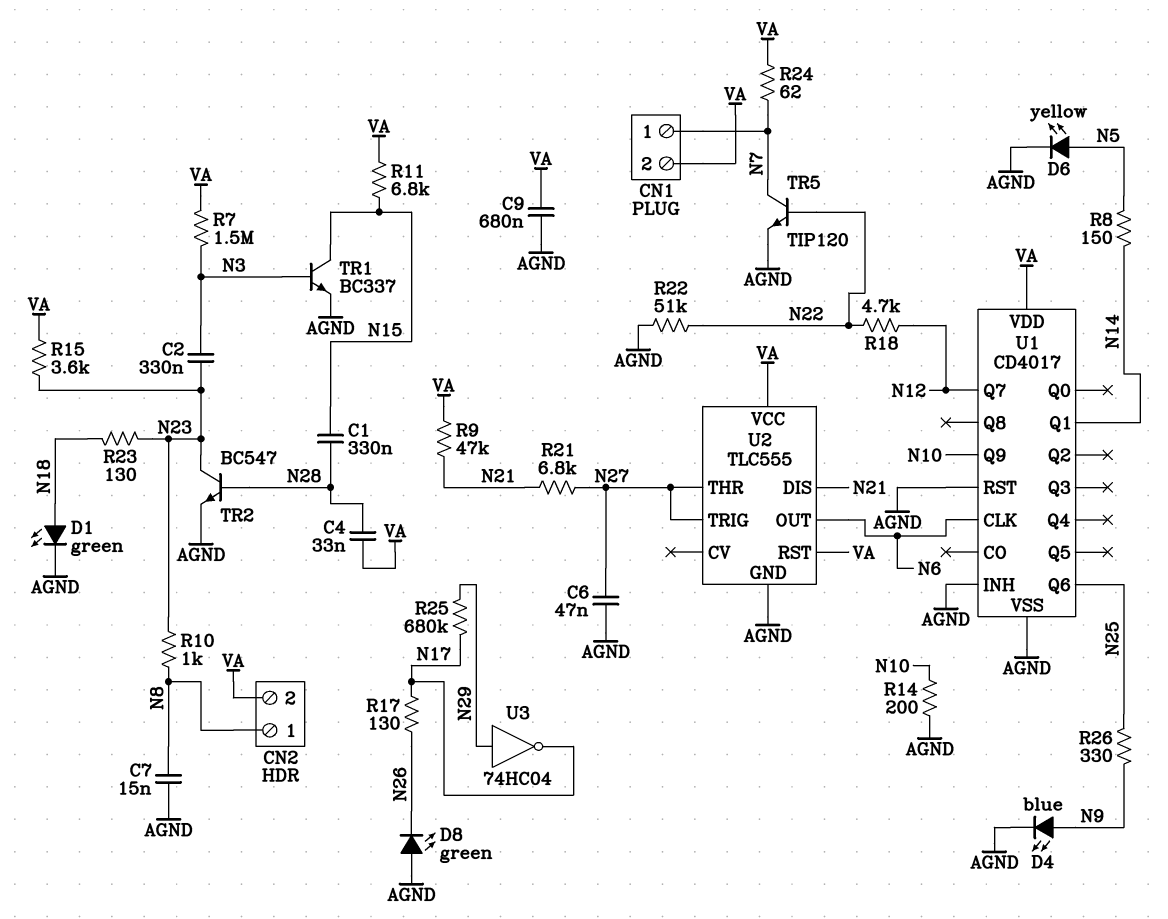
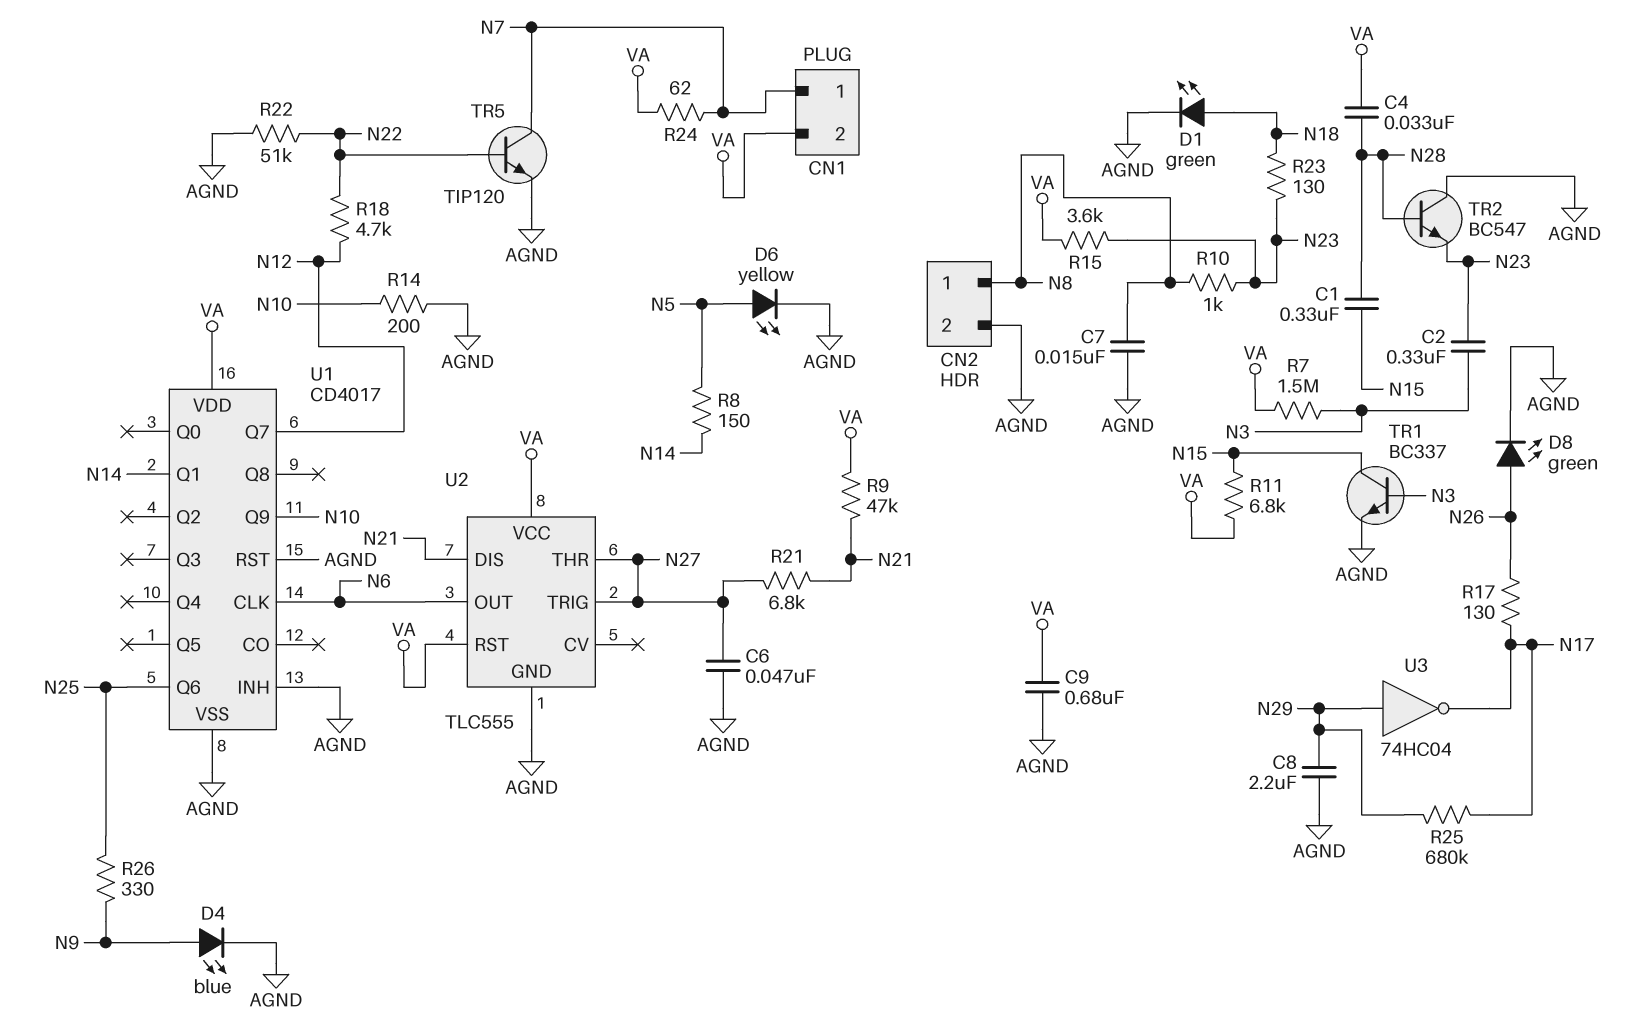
C8: none -> 2.2uF (AGND, N29)
CN2 pin 2: VA -> AGND
D8: LED green (A AGND, K N26) -> LED green (A N26, K AGND)
TR2: NPN BC547 (B N28, C N23, E AGND) -> NPN BC547 (B N28, C AGND, E N23)

